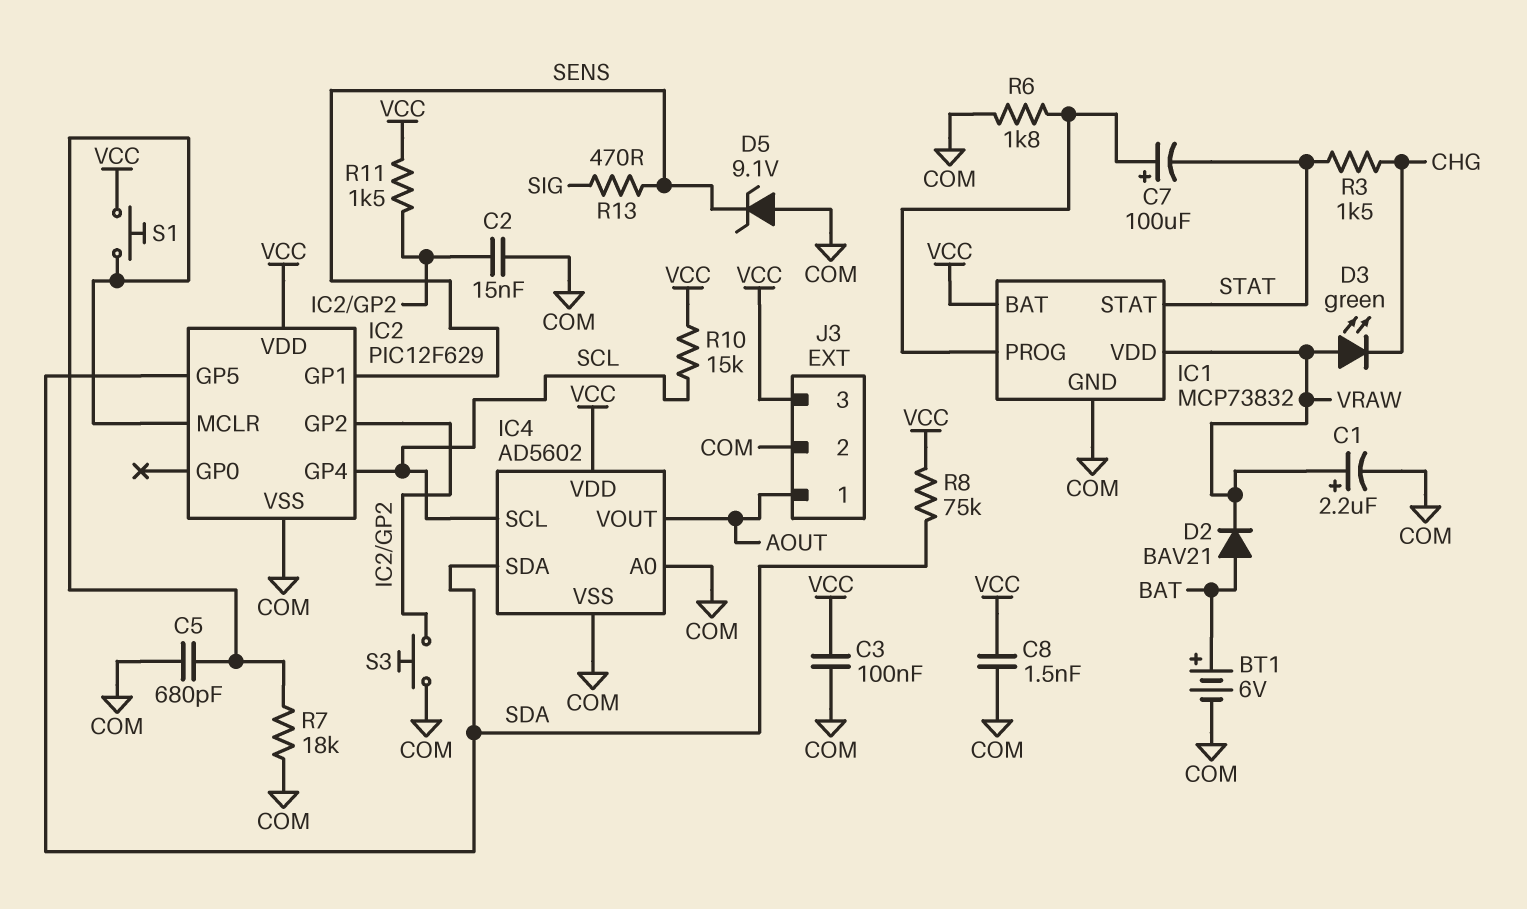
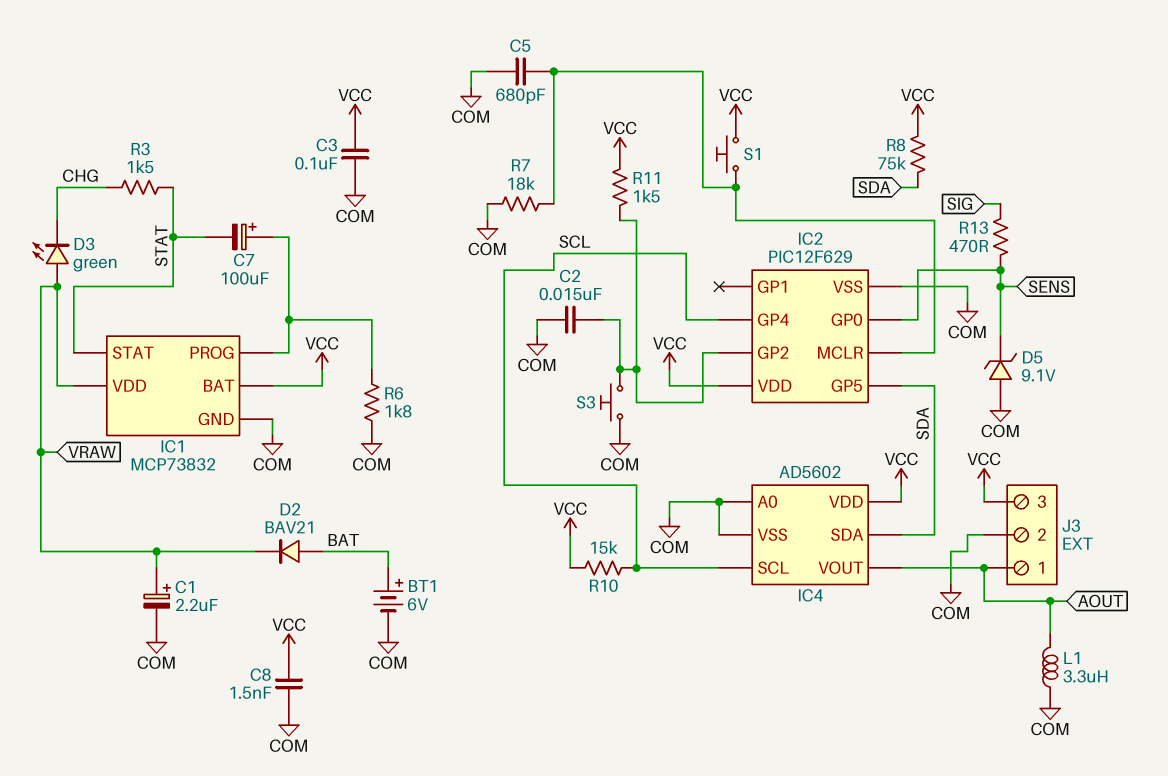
IC2 pin GP0: none -> SENS
IC2 pin GP1: SENS -> none
L1: none -> 3.3uH (AOUT, COM)

